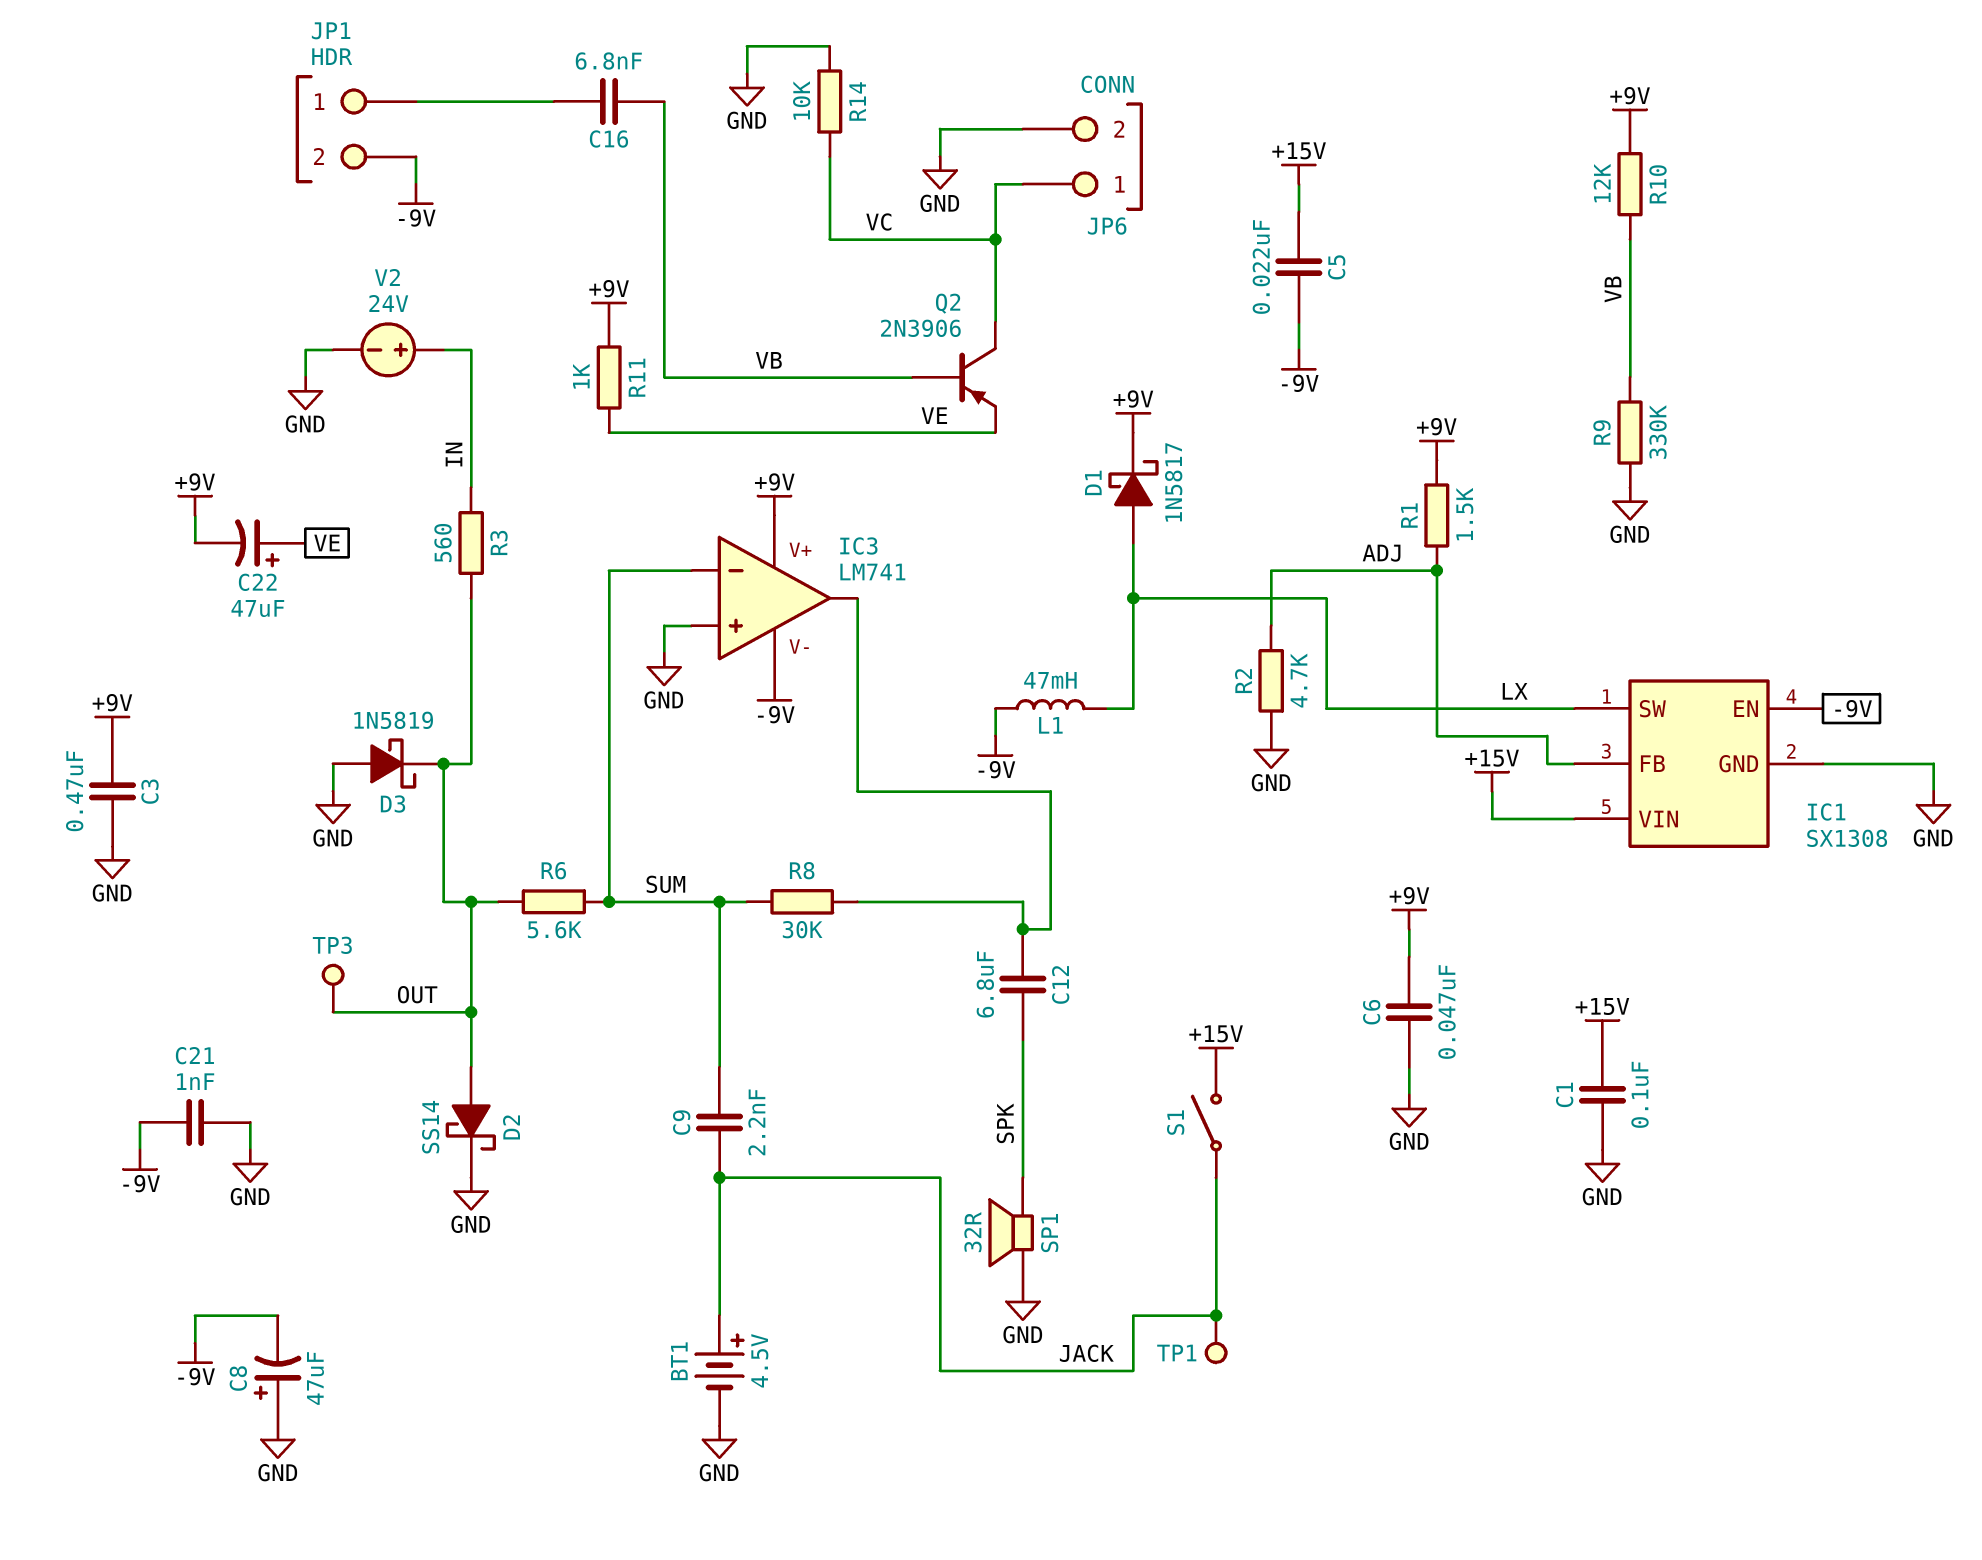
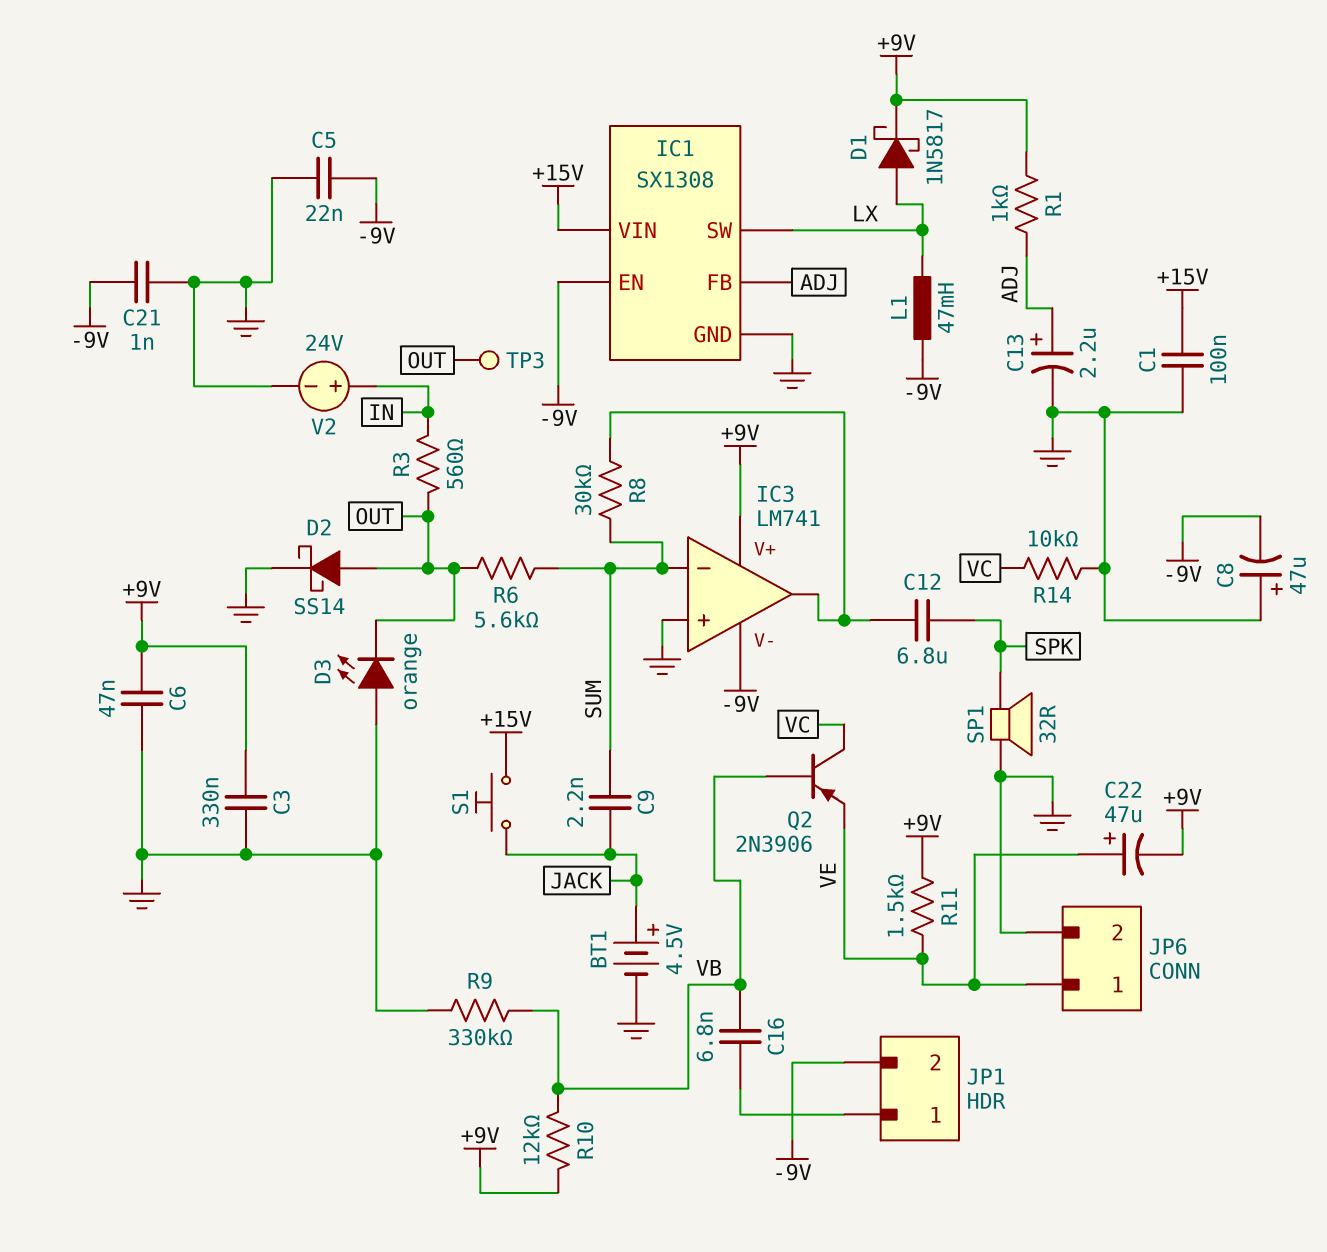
C3: 470nF (+9V, GND) -> 330nF (+9V, GND)
C5: 22nF (+15V, -9V) -> 22nF (-9V, GND)
C13: none -> 2.2uF (plus ADJ, minus GND)
D3: schottky 1N5819 (A GND, K OUT) -> LED orange (A GND, K OUT)
JP6 pin 1: VC -> VE
R1: 1.5k (+9V, ADJ) -> 1k (+9V, ADJ)
R2: 4.7k (ADJ, GND) -> none
R11: 1k (+9V, VE) -> 1.5k (+9V, VE)
S1: switch (+15V, JACK) -> button (+15V, JACK)
TP1: test point (JACK) -> none

